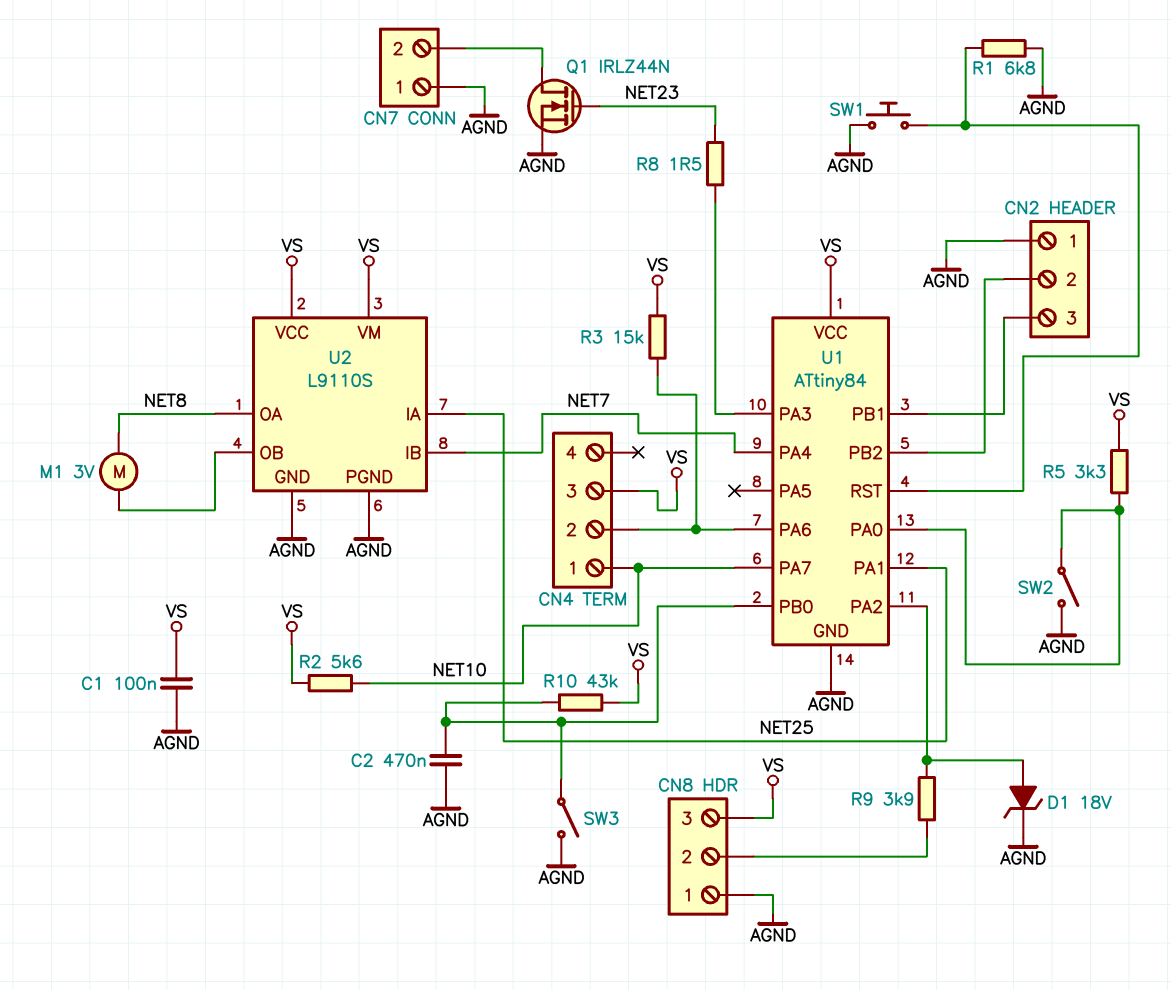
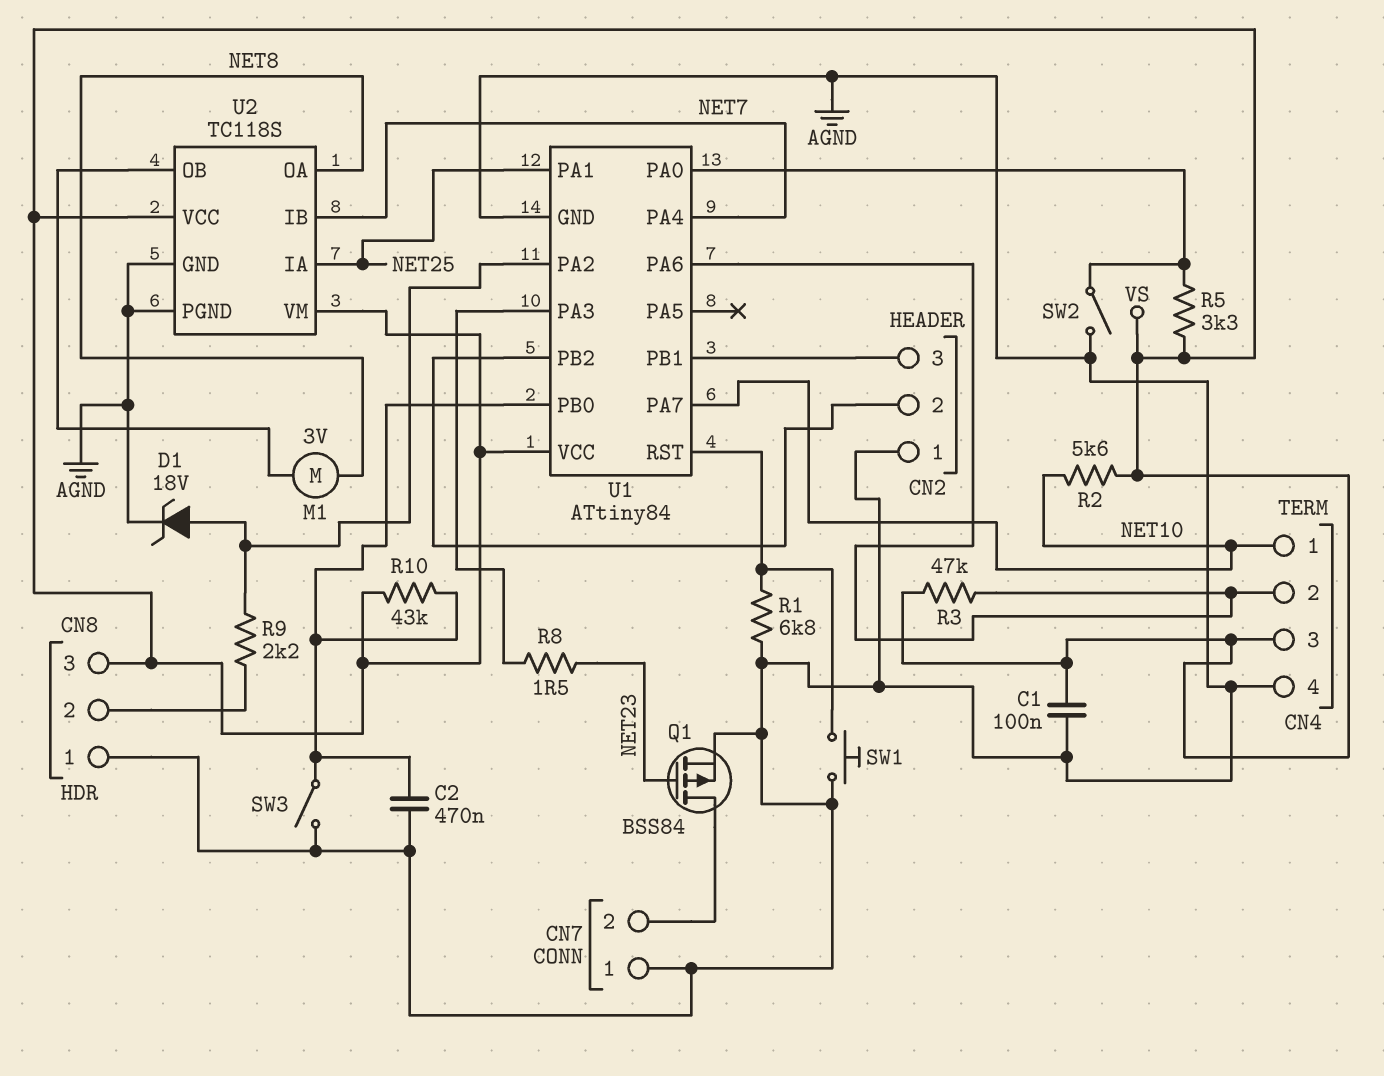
CN4 pin 4: none -> AGND
Q1: NMOS IRLZ44N (G NET23, D CN7/2, S AGND) -> PMOS BSS84 (G NET23, D CN7/2, S AGND)
R3: 15k (CN4/2, VS) -> 47k (CN4/2, VS)
R9: 3.9k (CN8/2, U1/PA2) -> 2.2k (CN8/2, U1/PA2)
U2: L9110S -> TC118S

